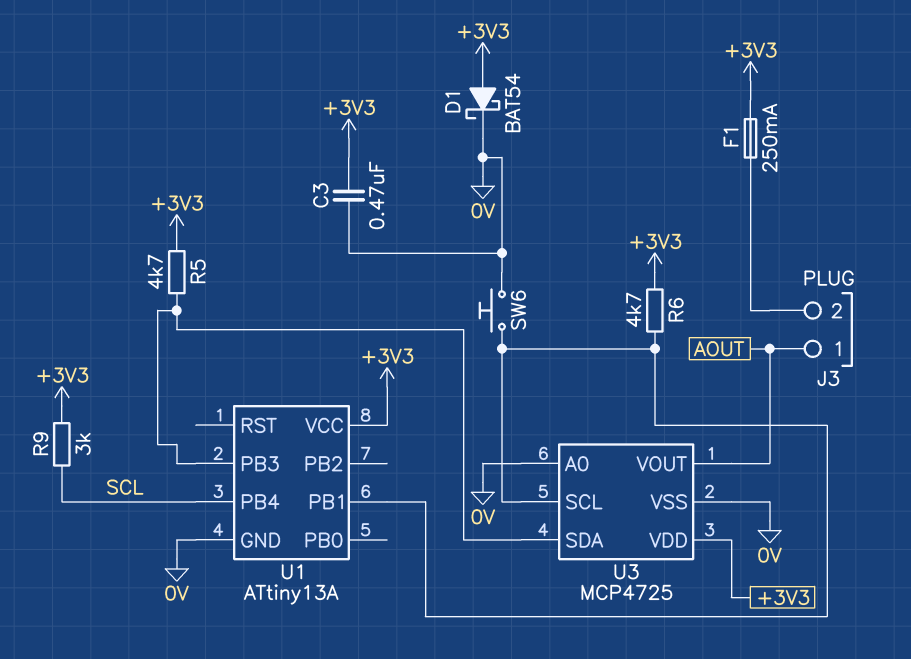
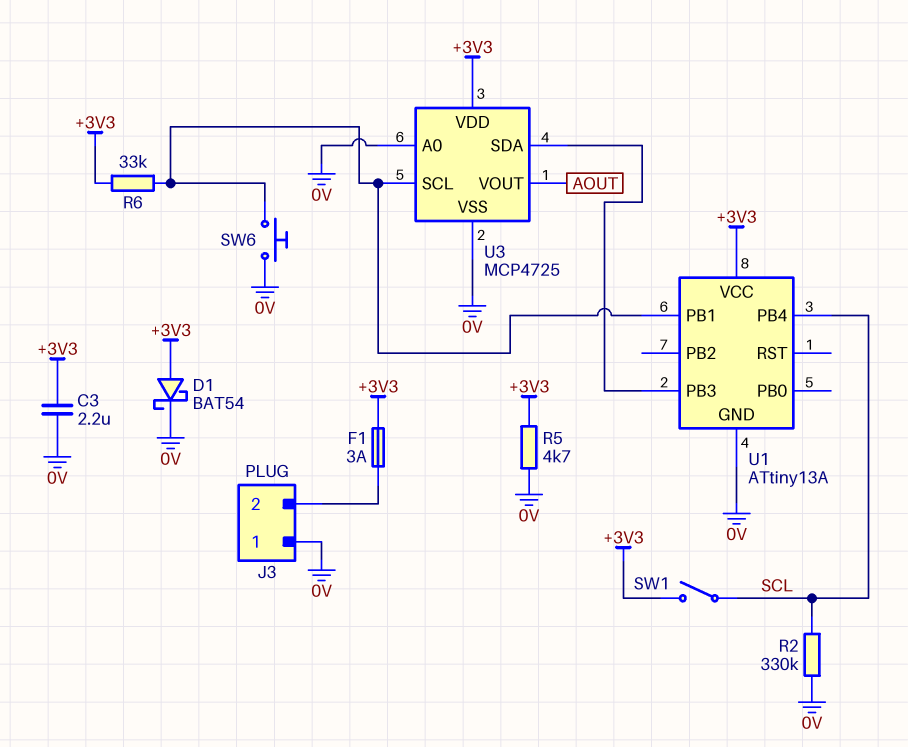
C3: 470nF (+3V3, 0V) -> 2.2uF (+3V3, 0V)
F1: 250mA (+3V3, J3/2) -> 3A (+3V3, J3/2)
J3 pin 1: AOUT -> 0V
R2: none -> 330k (0V, SCL)
R5: 4.7k (+3V3, U1/PB3) -> 4.7k (+3V3, 0V)
R6: 4.7k (+3V3, U1/PB1) -> 33k (+3V3, U1/PB1)
R9: 3k (+3V3, SCL) -> none
SW1: none -> switch (+3V3, SCL)

